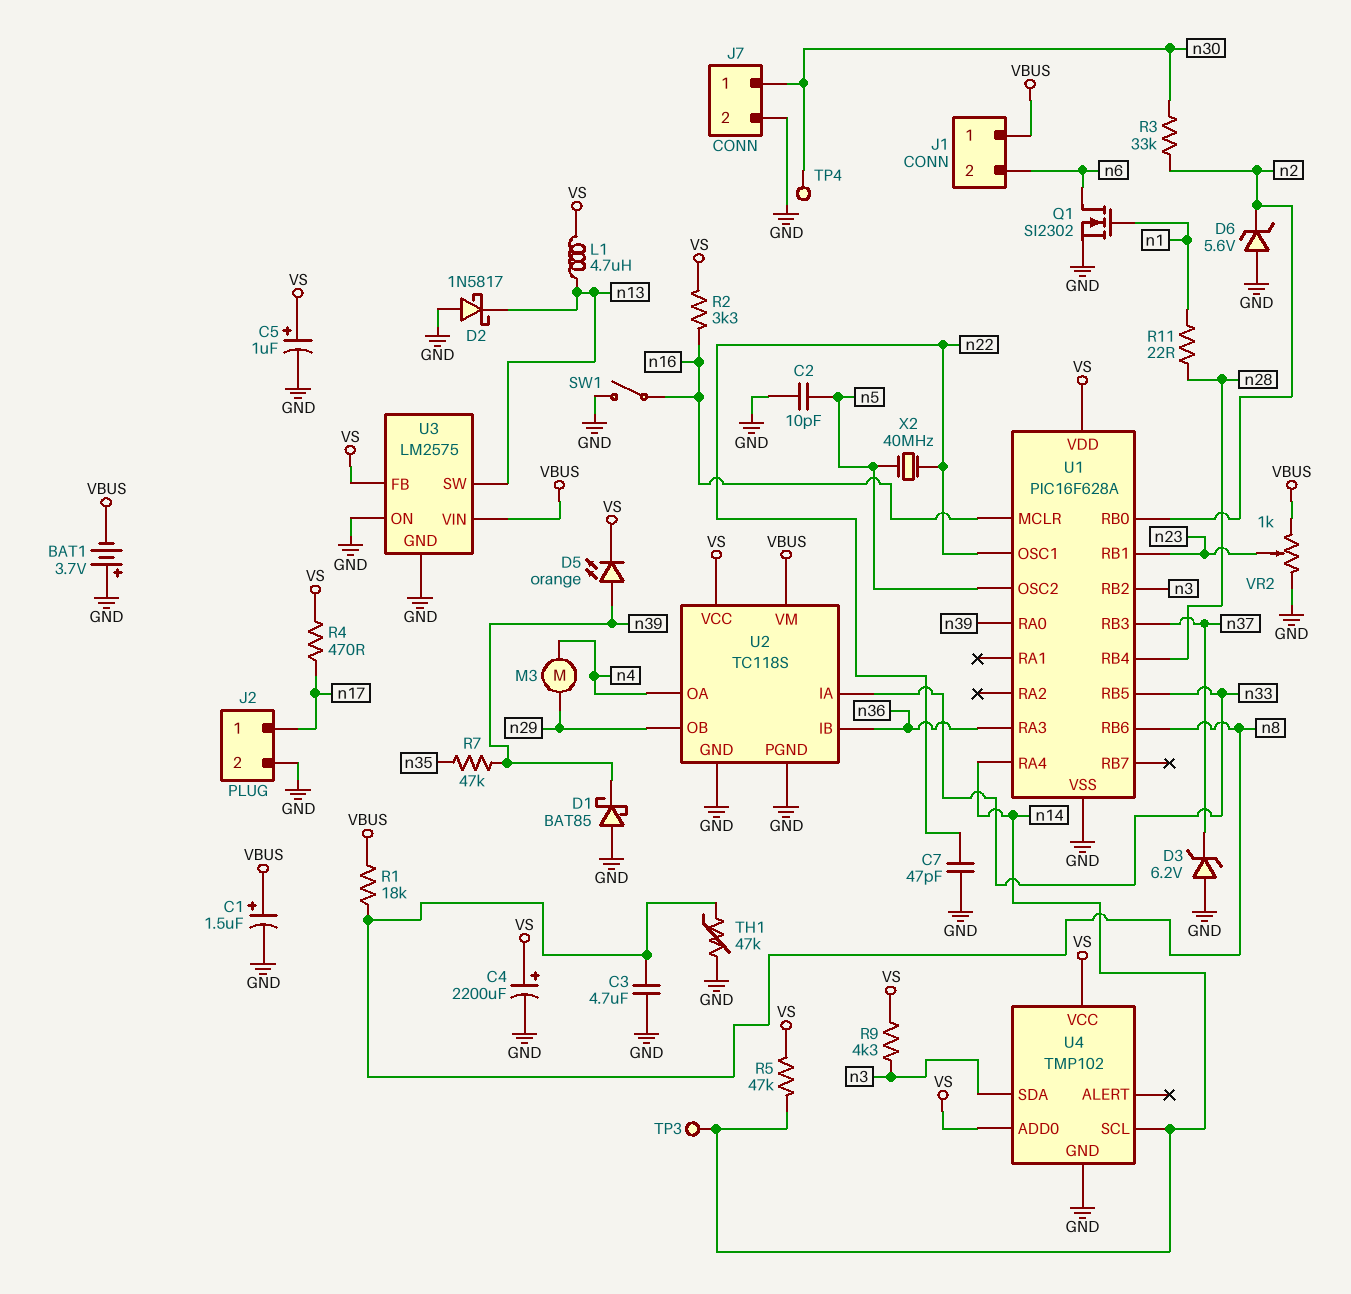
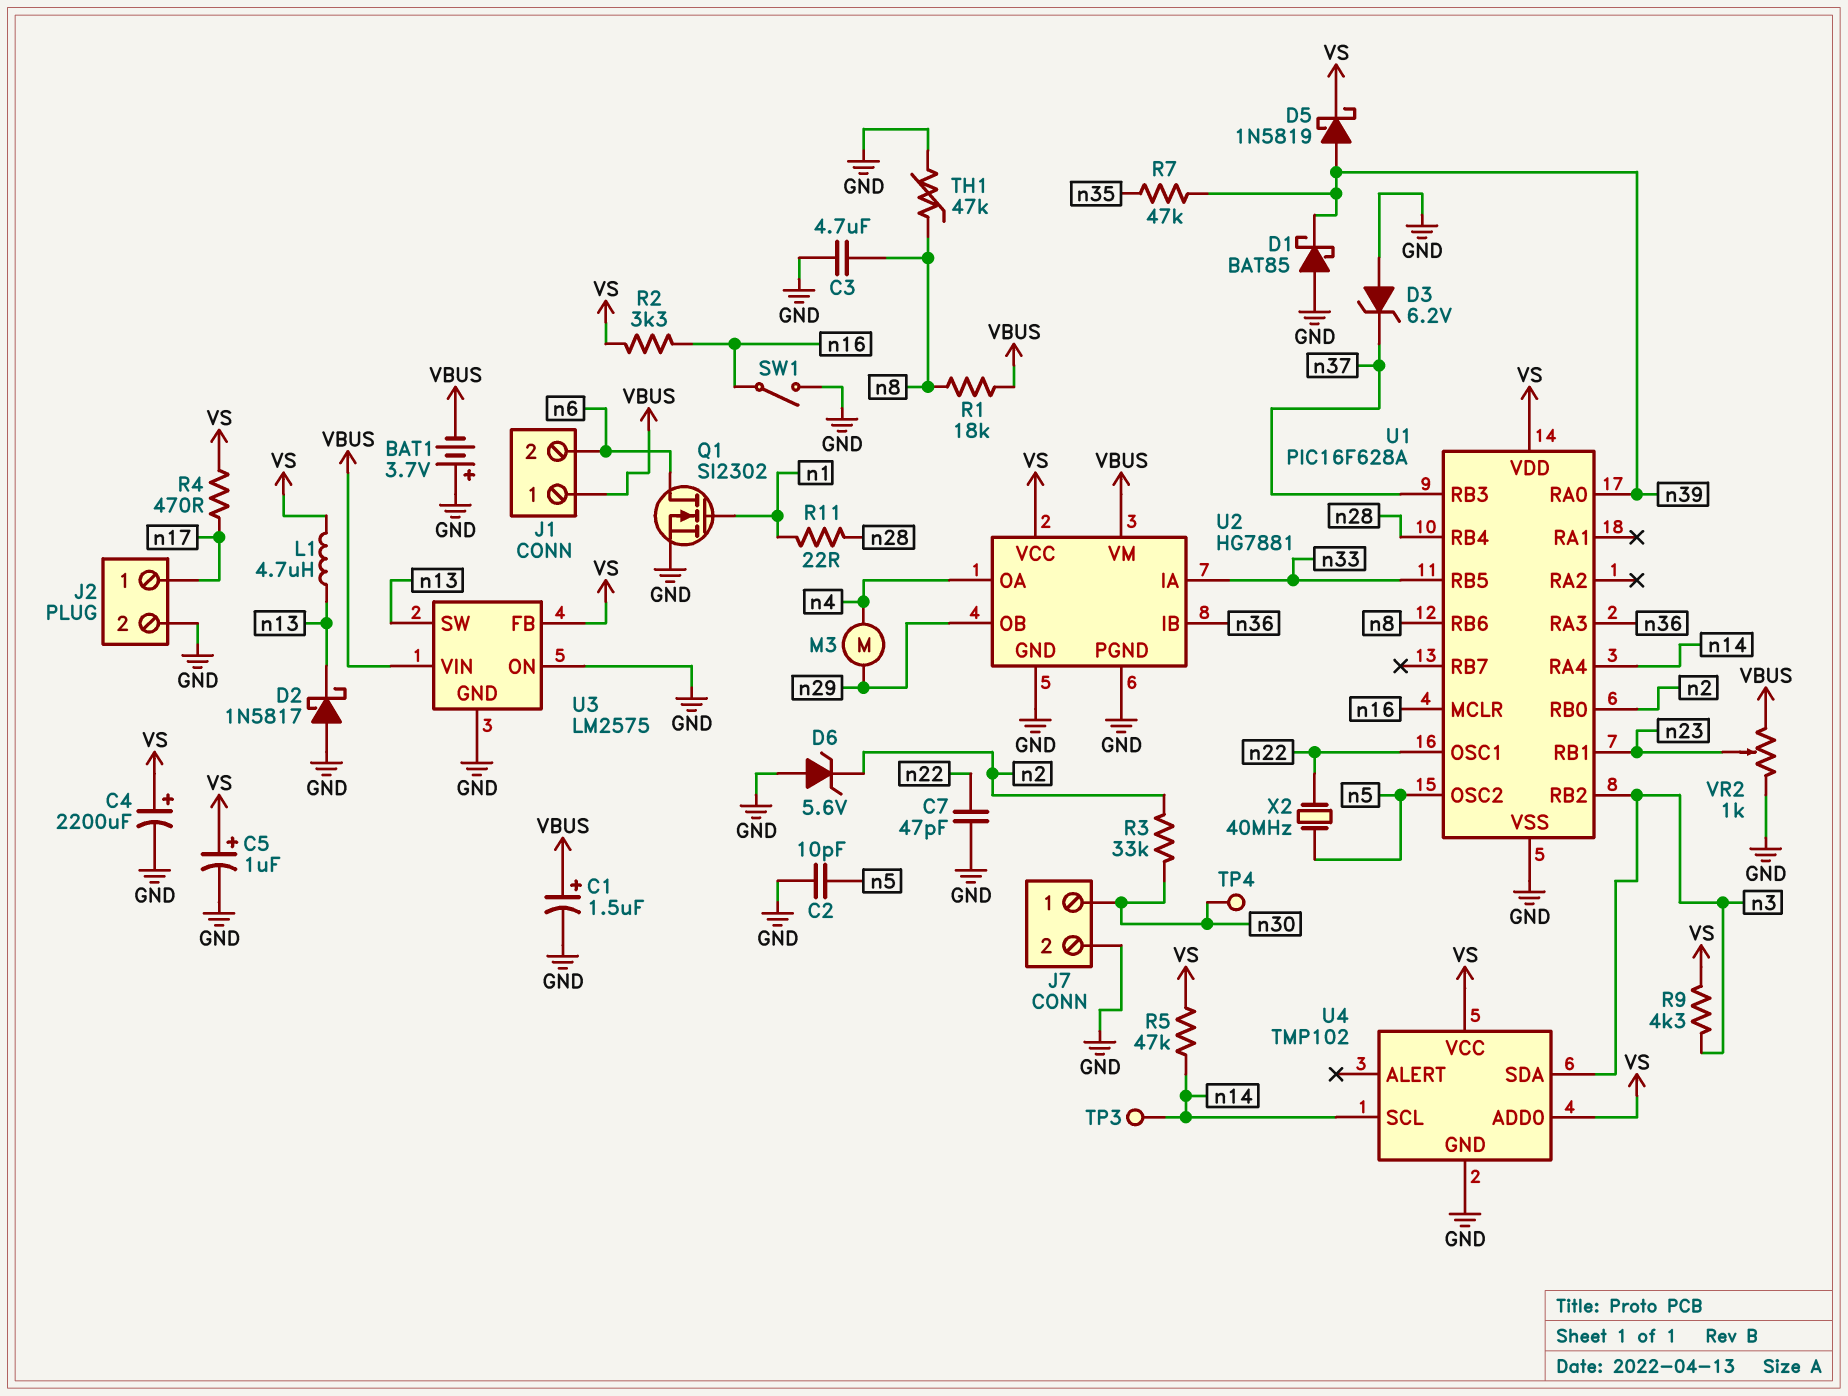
D5: LED orange (A n39, K VS) -> schottky 1N5819 (A n39, K VS)
U2: TC118S -> HG7881

